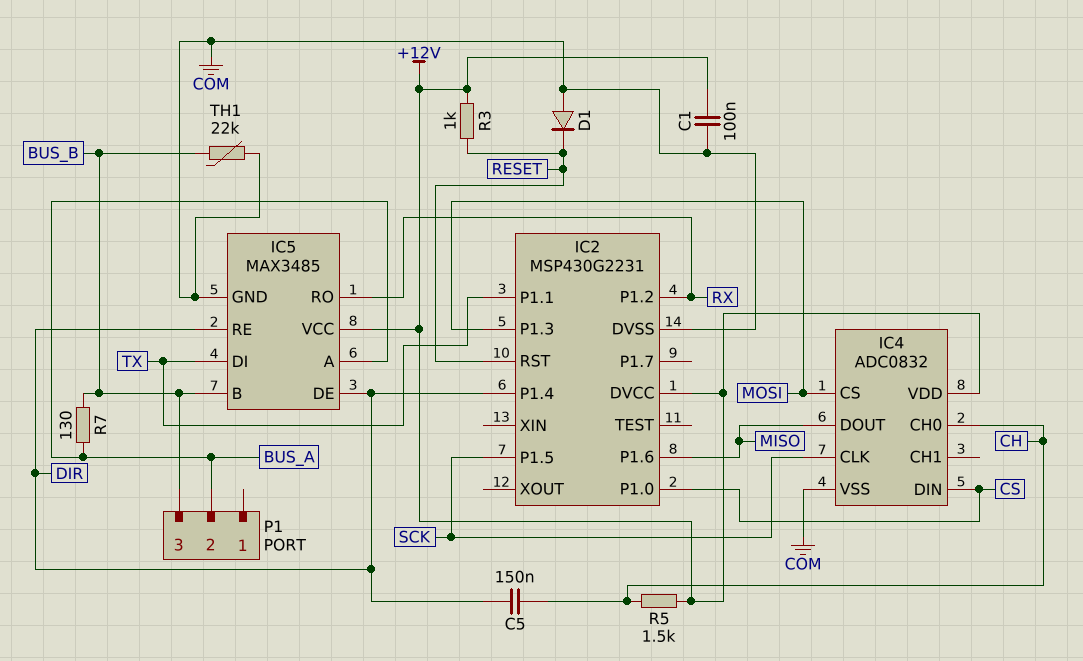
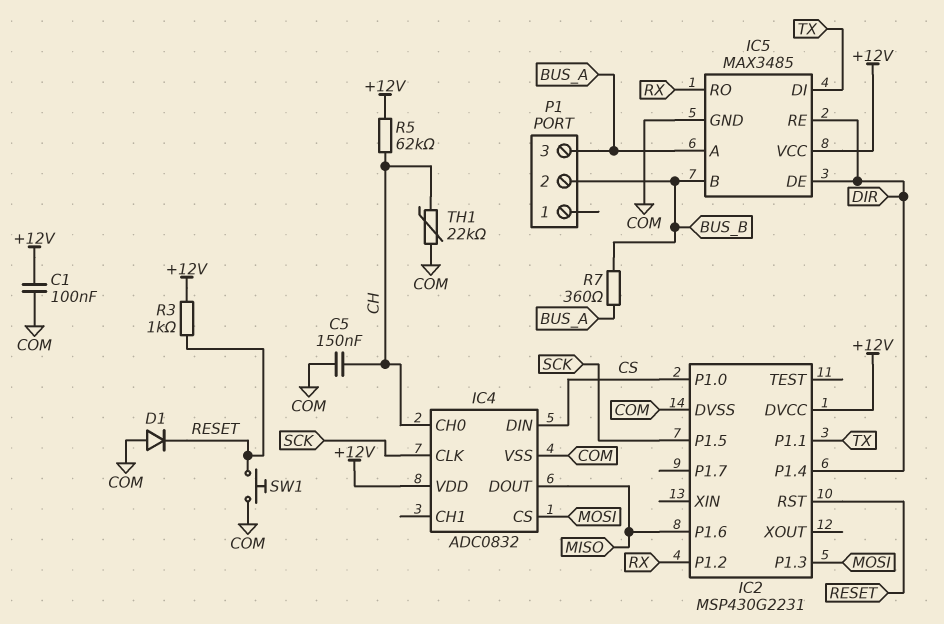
C5: 150nF (CH, DIR) -> 150nF (CH, COM)
P1 pin 2: BUS_A -> BUS_B
P1 pin 3: BUS_B -> BUS_A
R5: 1.5k (+12V, CH) -> 62k (+12V, CH)
R7: 130 (BUS_A, BUS_B) -> 360 (BUS_A, BUS_B)
SW1: none -> button (COM, RESET)
TH1: 22k (BUS_B, COM) -> 22k (CH, COM)

